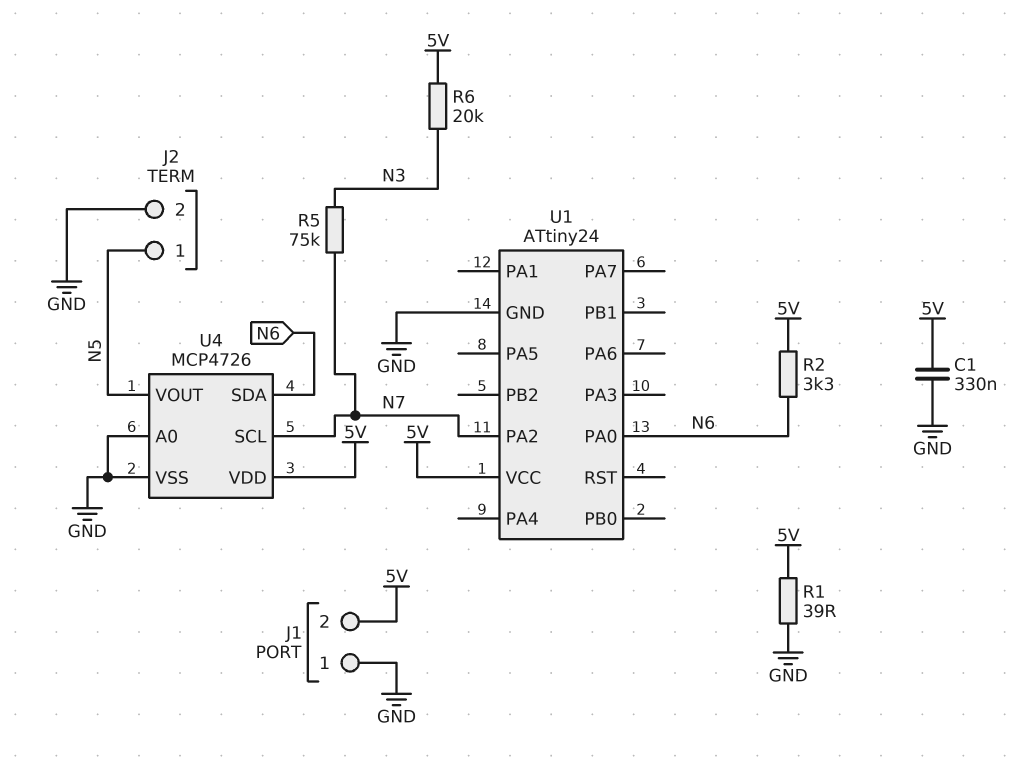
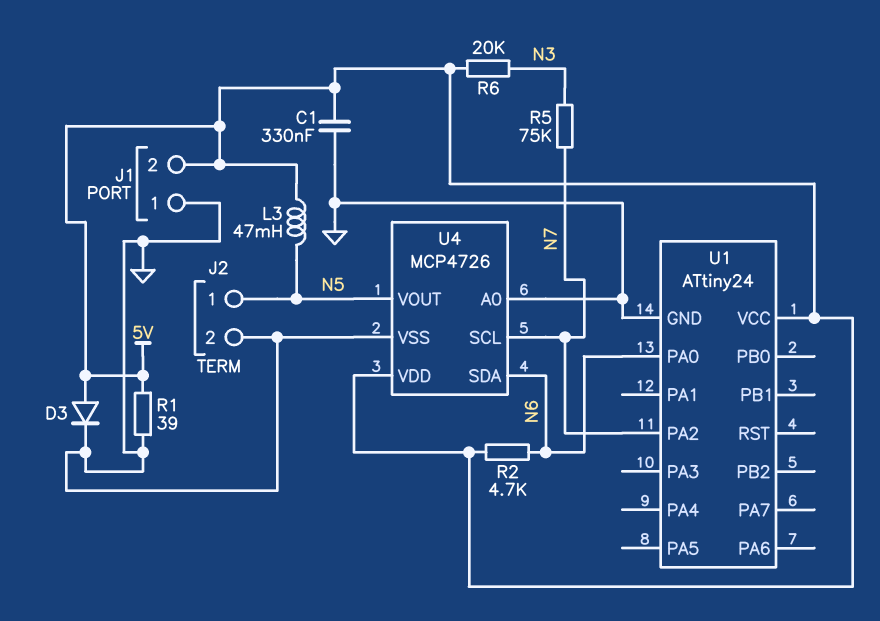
D3: none -> diode (A 5V, K GND)
L3: none -> 47mH (5V, N5)
R2: 3.3k (5V, N6) -> 4.7k (5V, N6)

